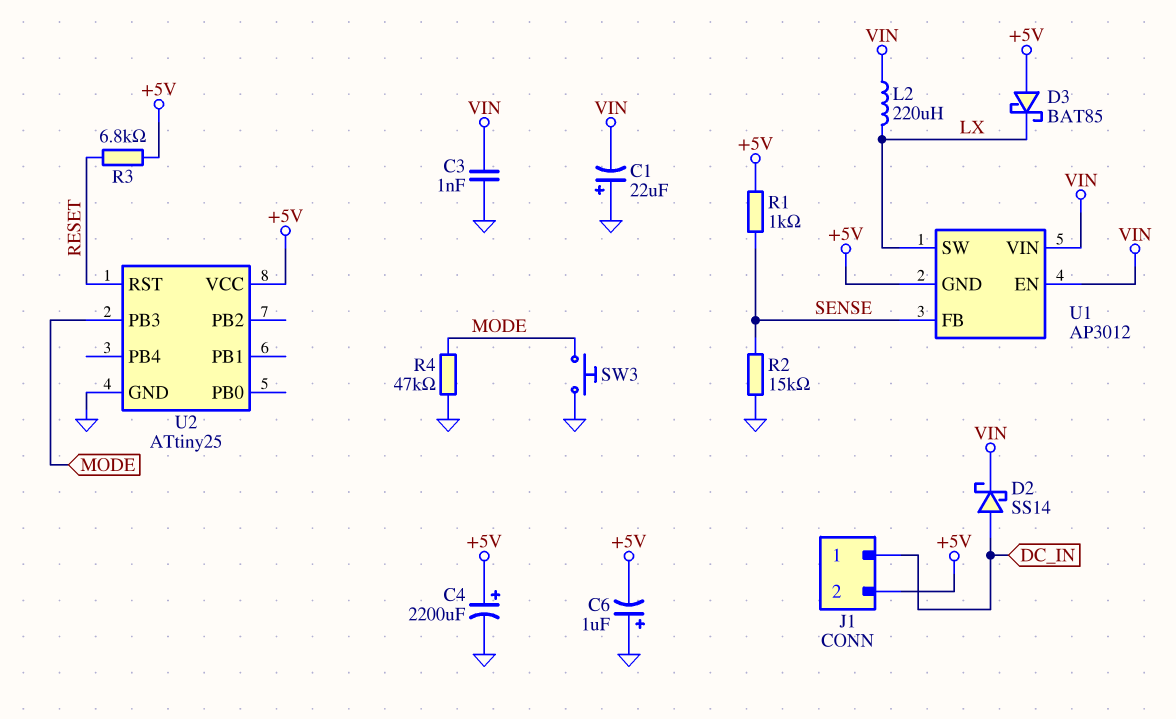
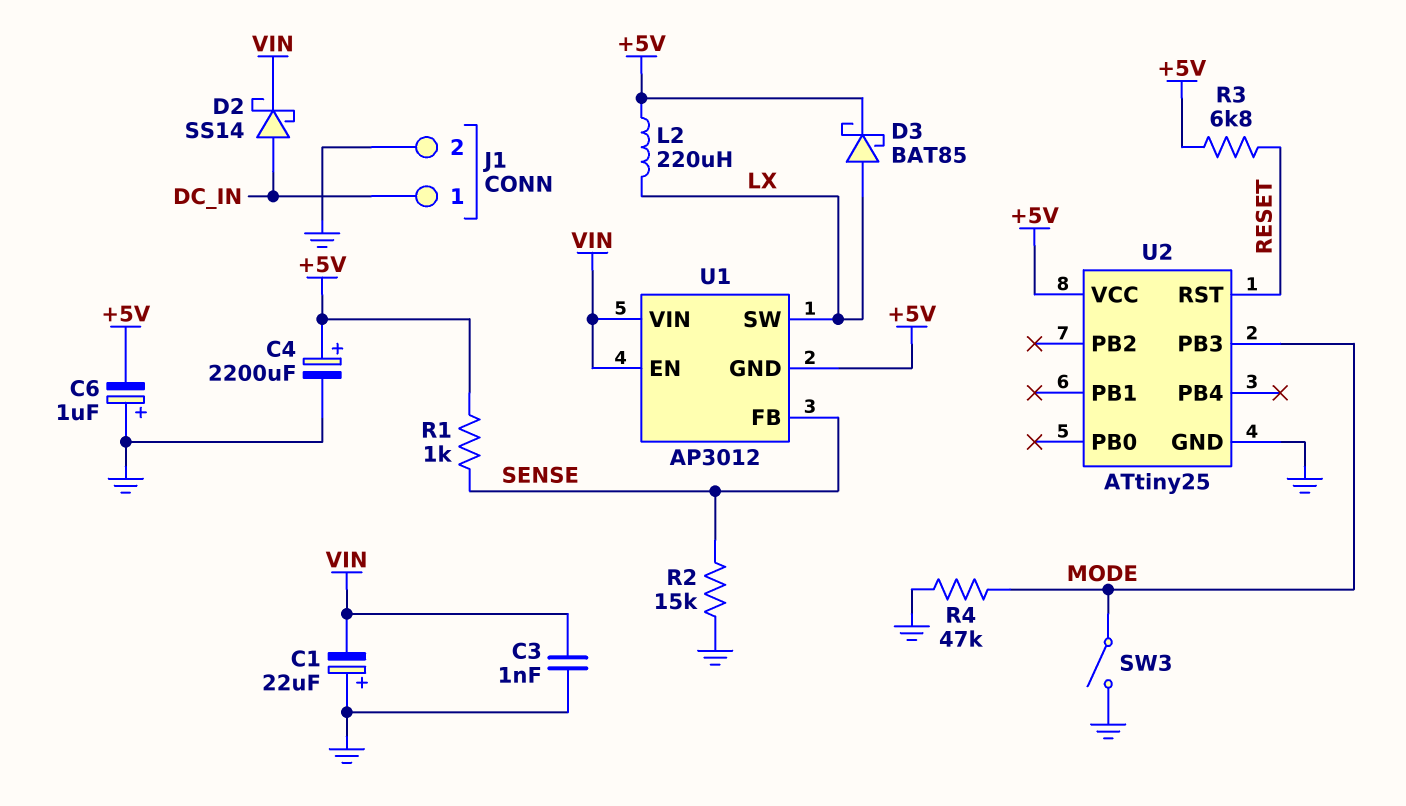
D3: schottky BAT85 (A +5V, K LX) -> schottky BAT85 (A LX, K +5V)
J1 pin 2: +5V -> GND
L2: 220uH (LX, VIN) -> 220uH (+5V, LX)
SW3: button (GND, MODE) -> switch (GND, MODE)

